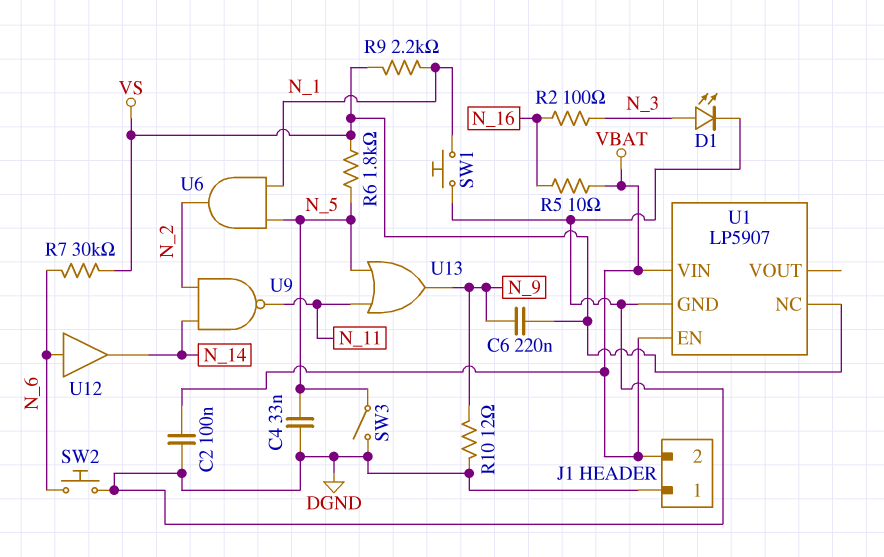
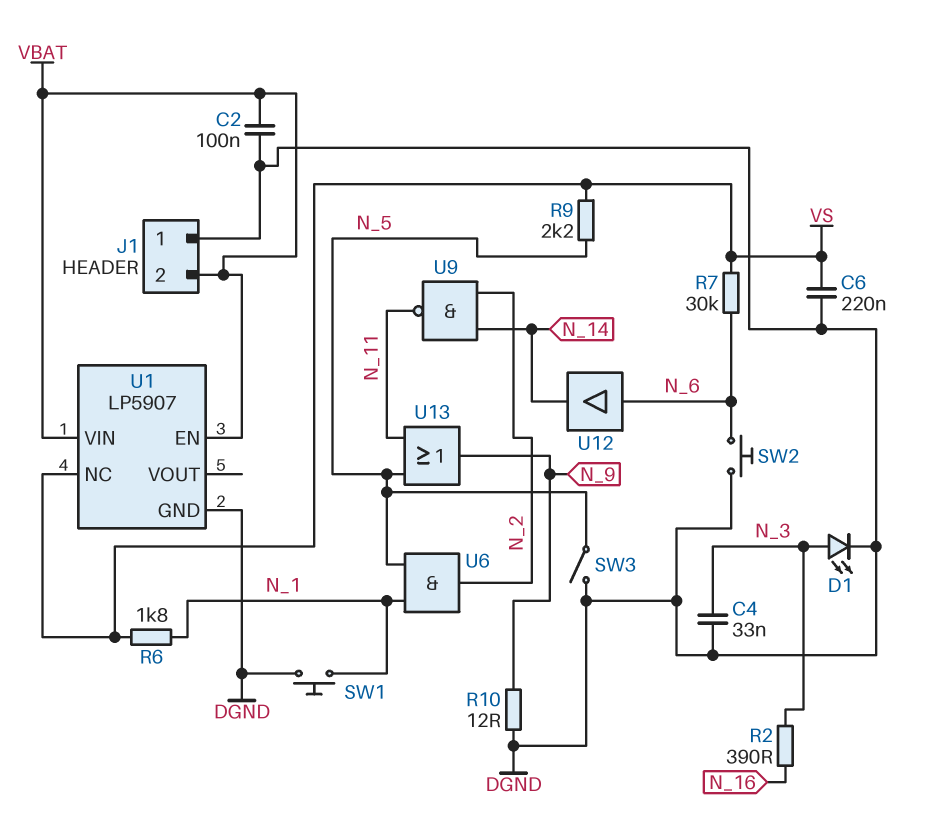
C4: 33nF (DGND, N_5) -> 33nF (DGND, N_3)
C6: 220nF (N_9, VS) -> 220nF (DGND, VS)
R2: 100 (N_3, N_16) -> 390 (N_3, N_16)
R5: 10 (N_16, VBAT) -> none
R6: 1.8k (N_5, VS) -> 1.8k (N_1, VS)
R9: 2.2k (N_1, VS) -> 2.2k (N_5, VS)

